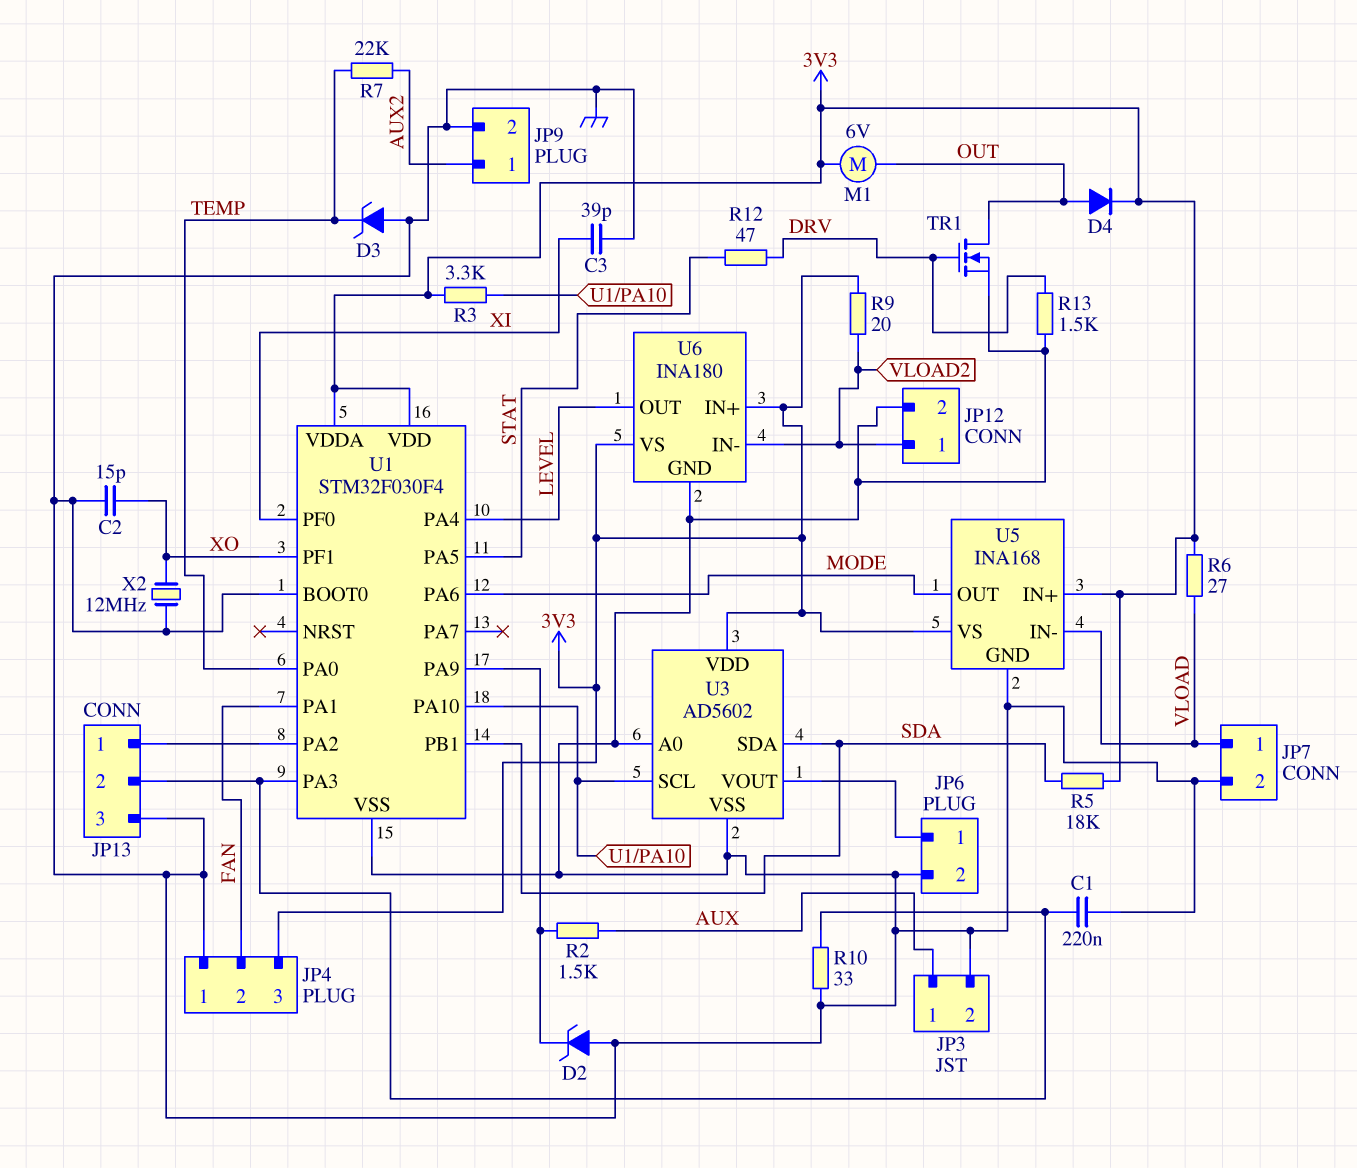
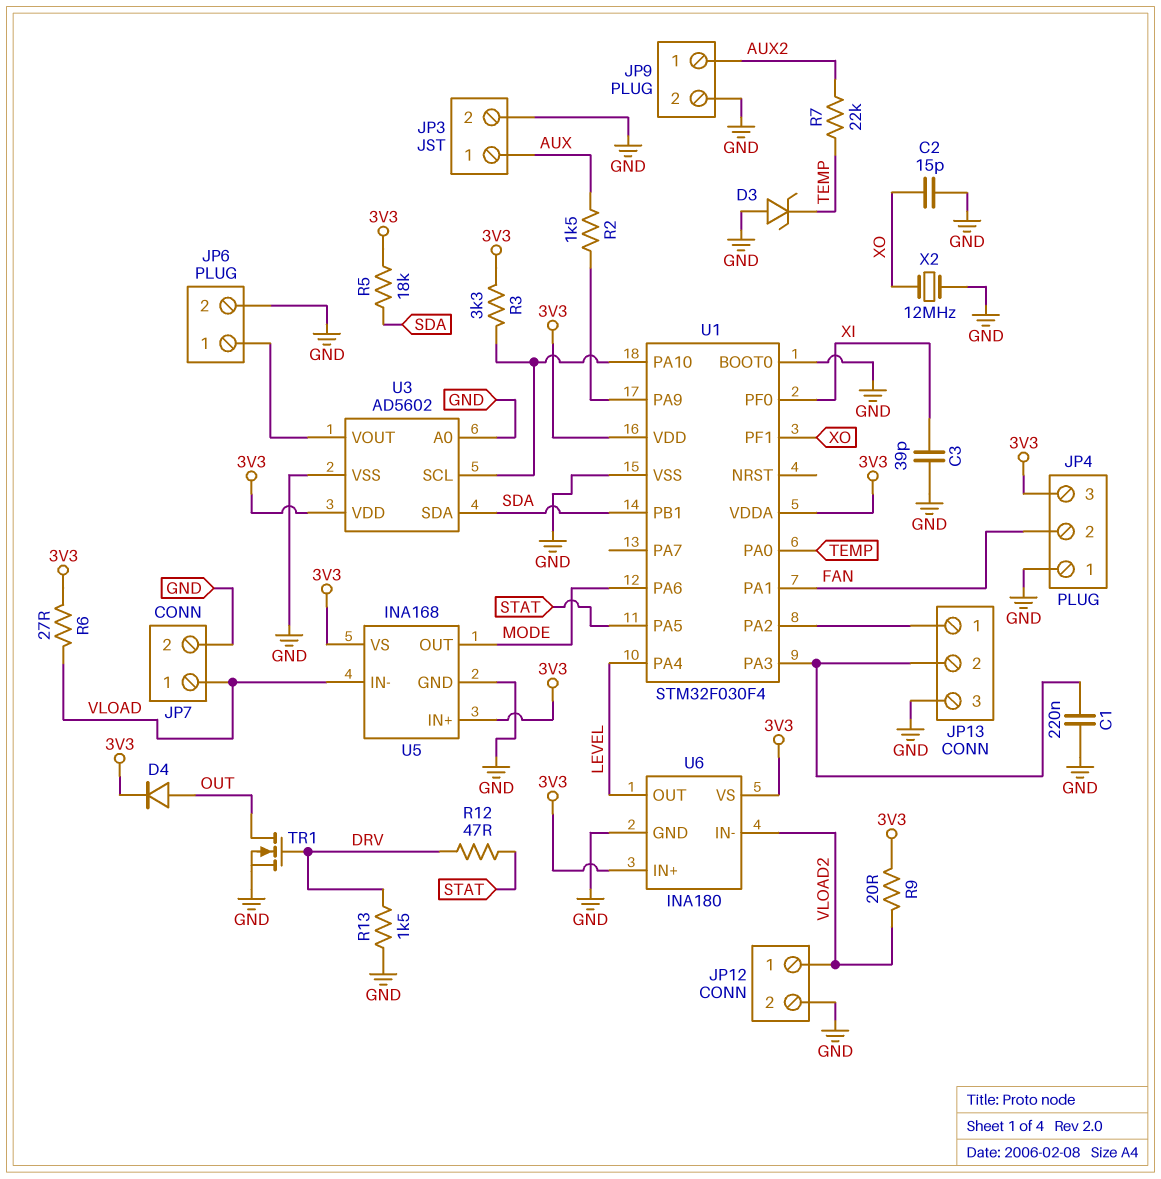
D2: zener (A GND, K U1/PA9) -> none
M1: motor 6V (3V3, OUT) -> none
R10: 33 (GND, JP13/2) -> none

